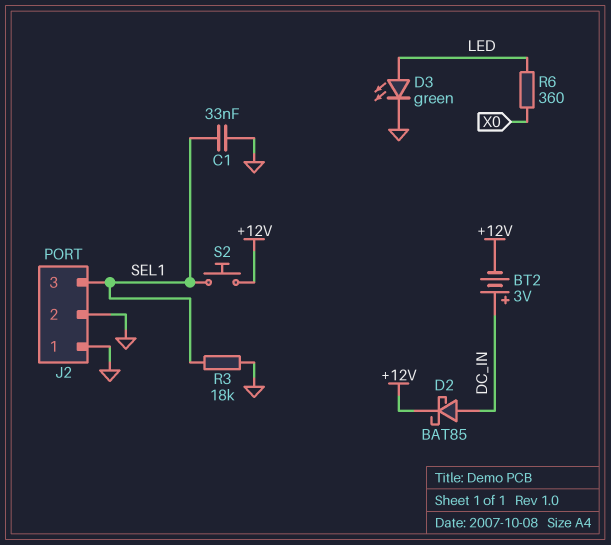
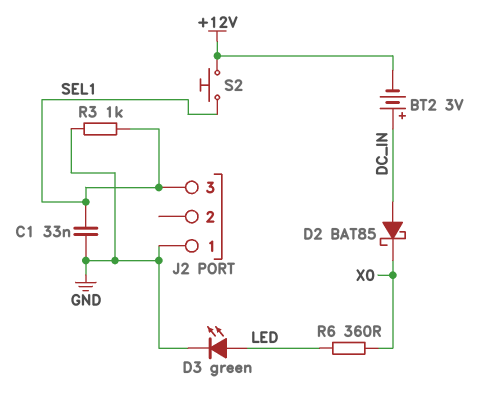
D2: schottky BAT85 (A DC_IN, K +12V) -> schottky BAT85 (A DC_IN, K X0)
J2 pin 2: GND -> none
R3: 18k (GND, SEL1) -> 1k (GND, SEL1)

